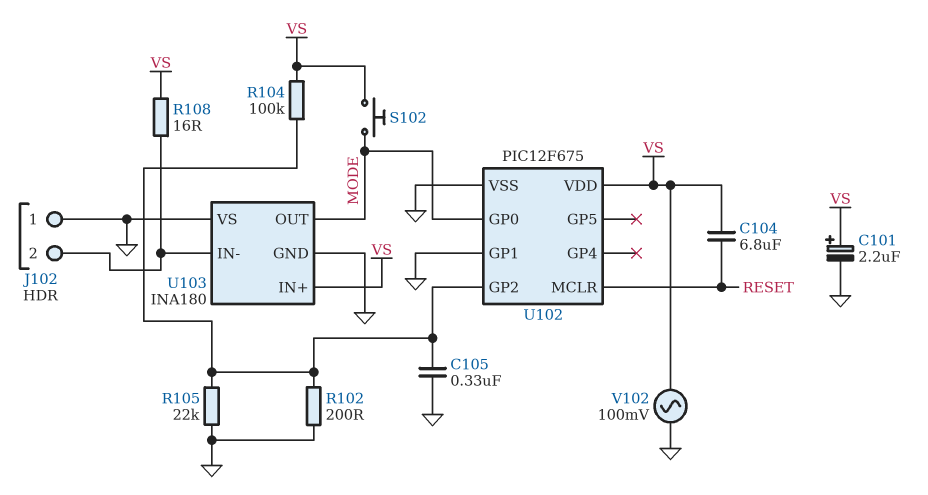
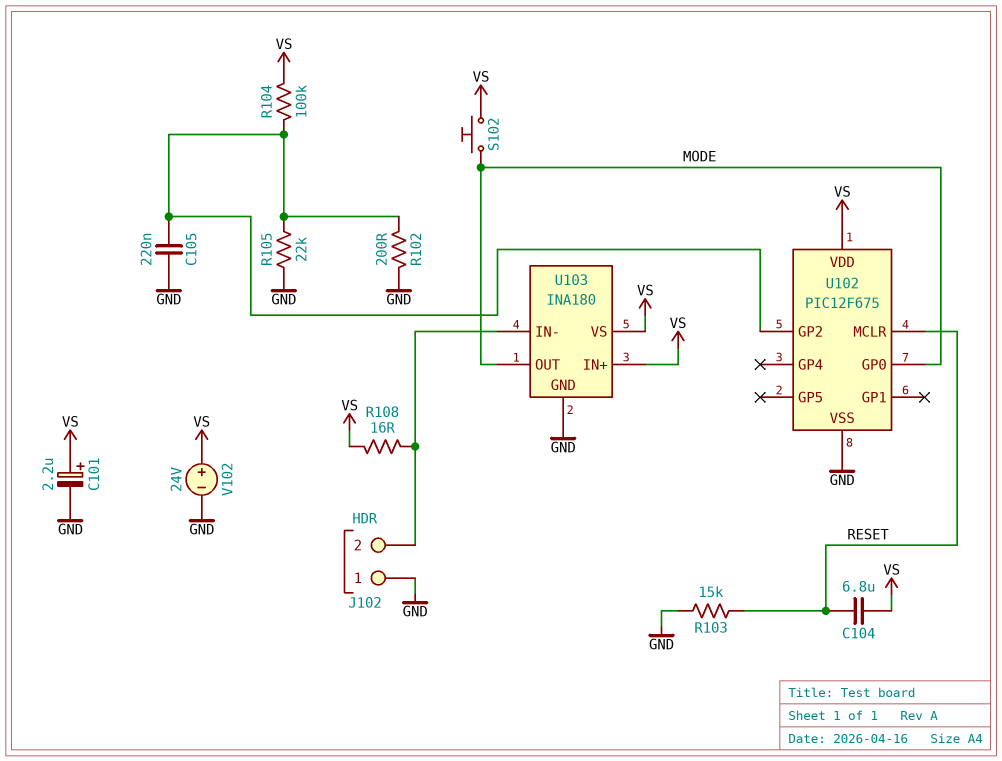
C105: 330nF (GND, U102/GP2) -> 220nF (GND, U102/GP2)
R103: none -> 15k (GND, RESET)
U102 pin GP1: GND -> none
U103 pin VS: GND -> VS
V102: AC 100mV (GND, VS) -> 24V (plus VS, minus GND)

